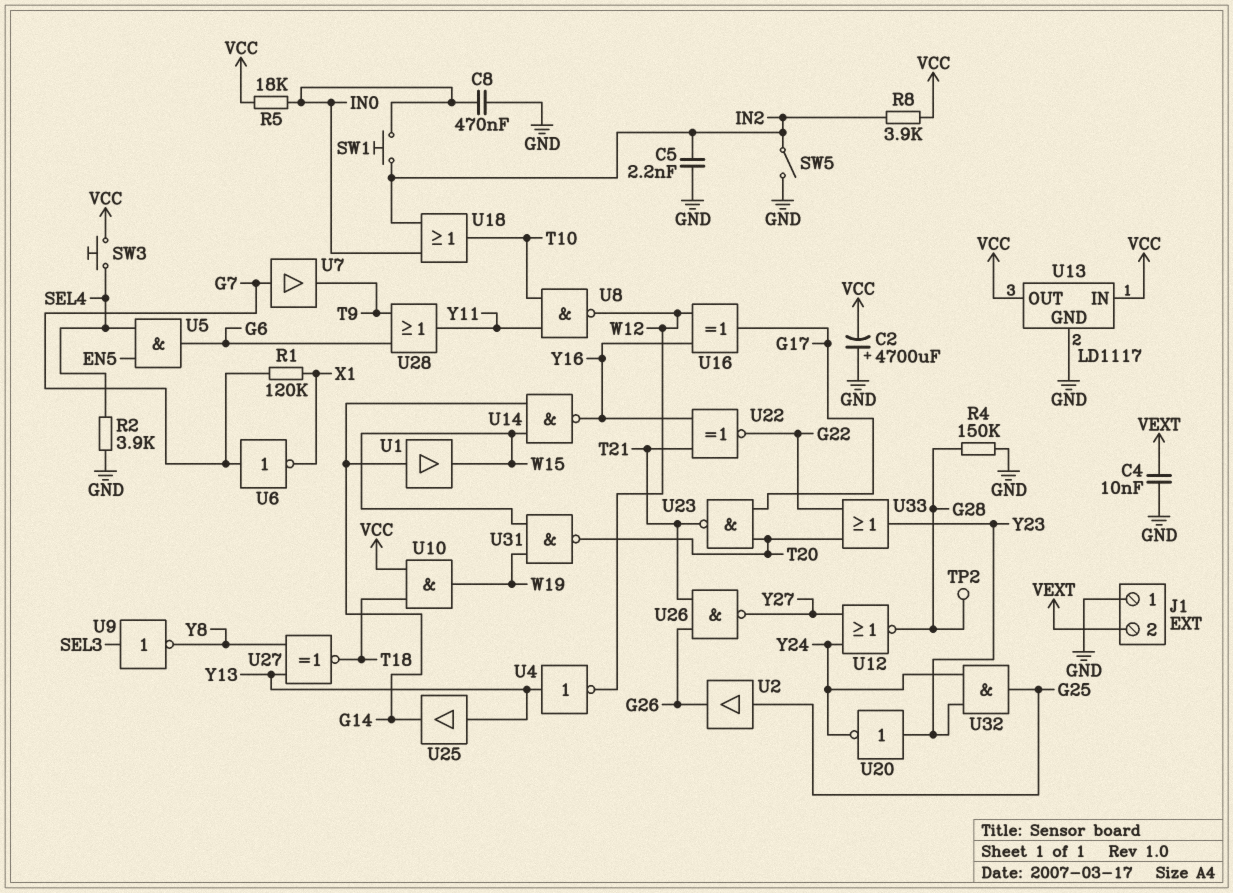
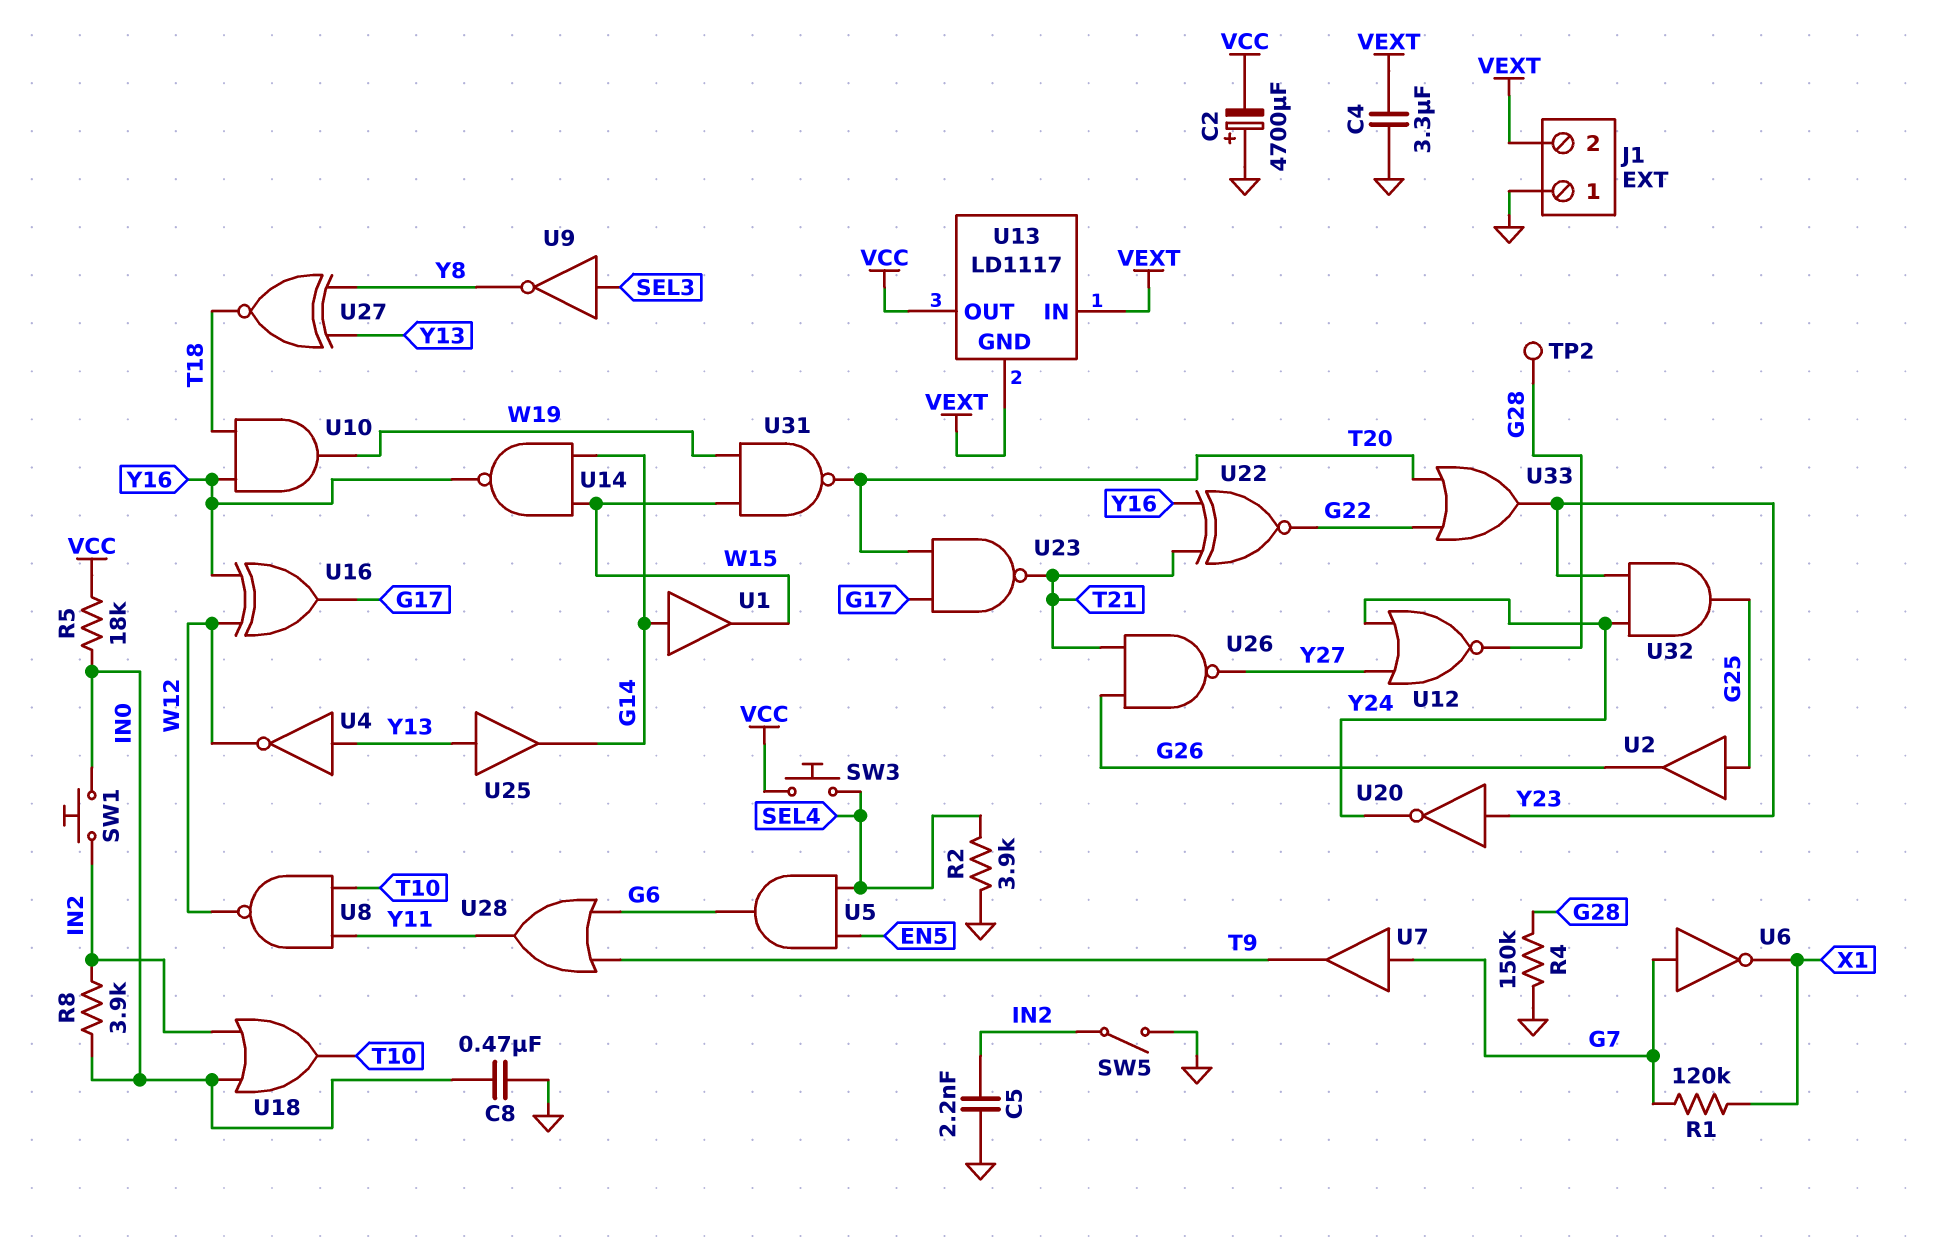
C4: 10nF (GND, VEXT) -> 3.3uF (GND, VEXT)
R8: 3.9k (IN2, VCC) -> 3.9k (IN0, IN2)
U10: AND (in T18, in VCC, out W19) -> AND (in T18, in Y16, out W19)
U13 pin GND: GND -> VEXT
U13 pin IN: VCC -> VEXT

